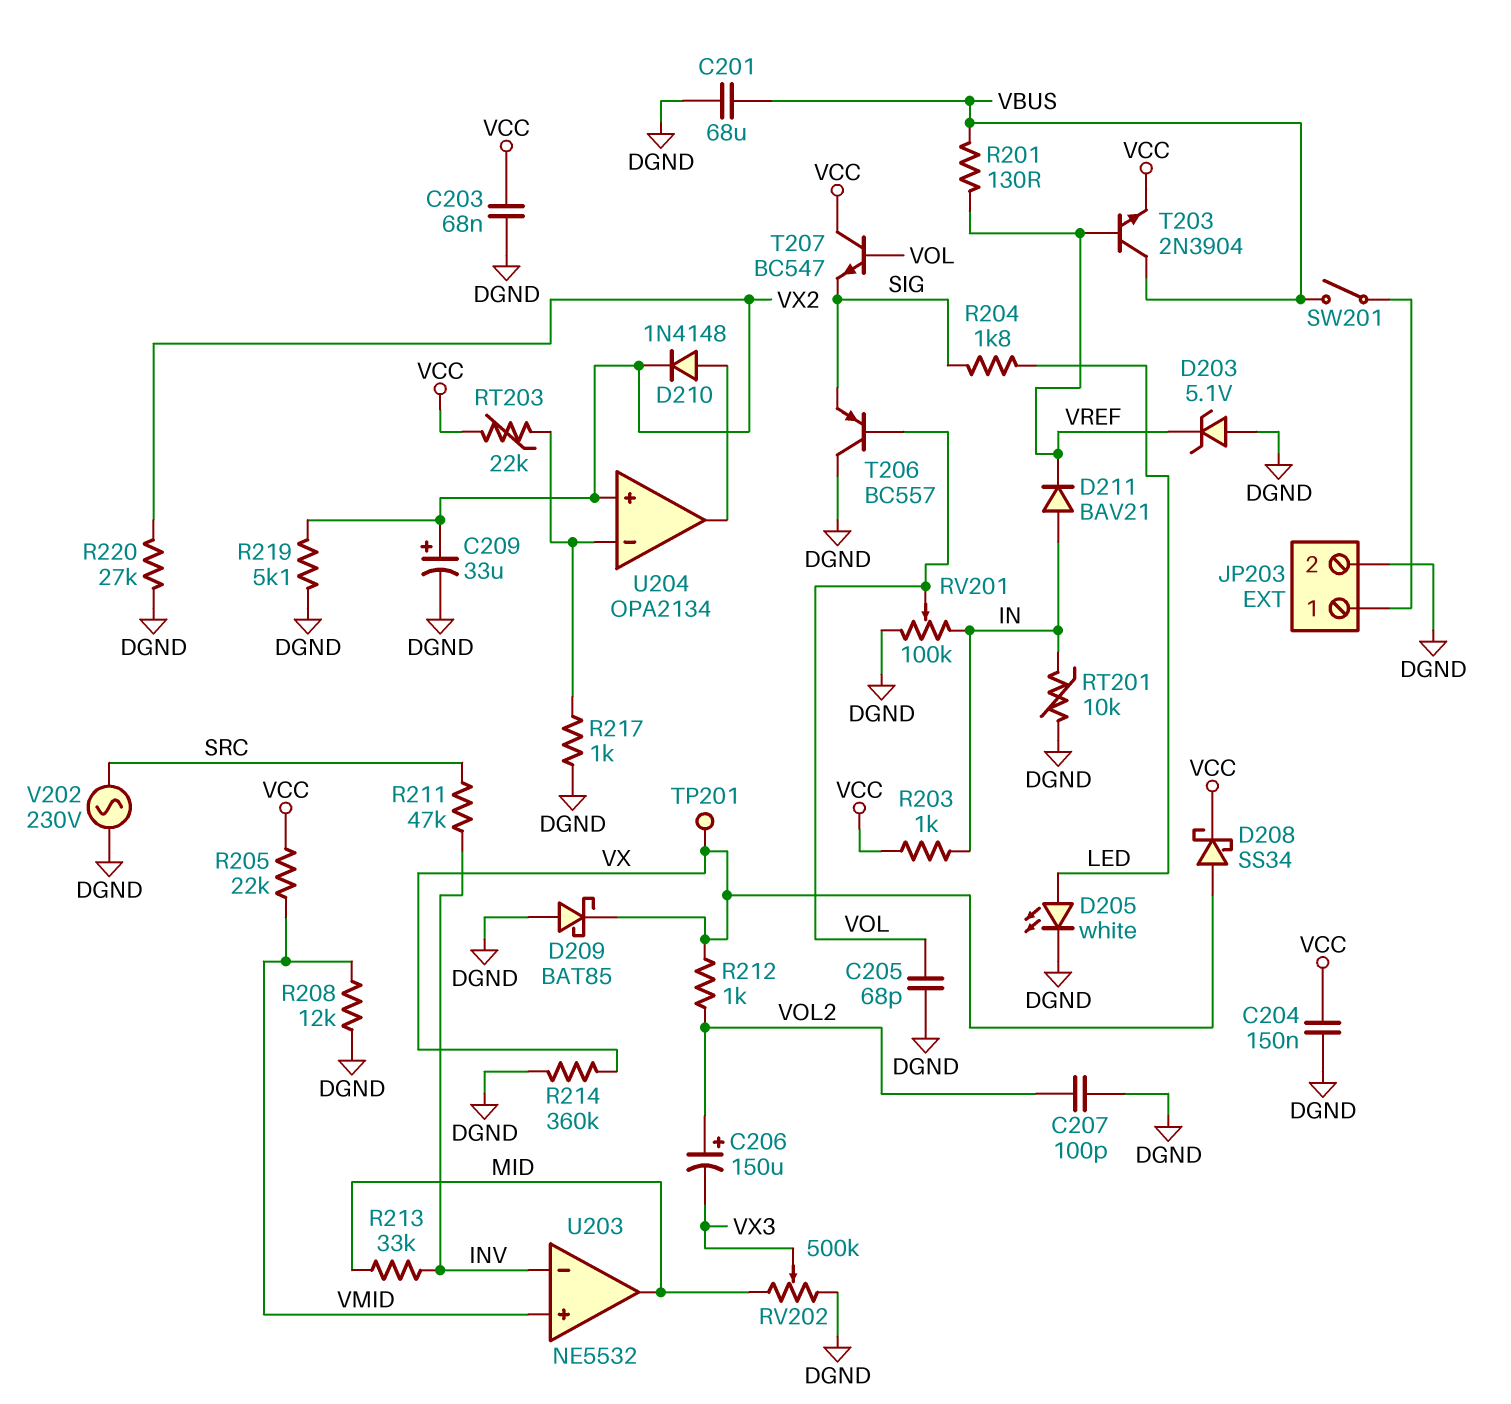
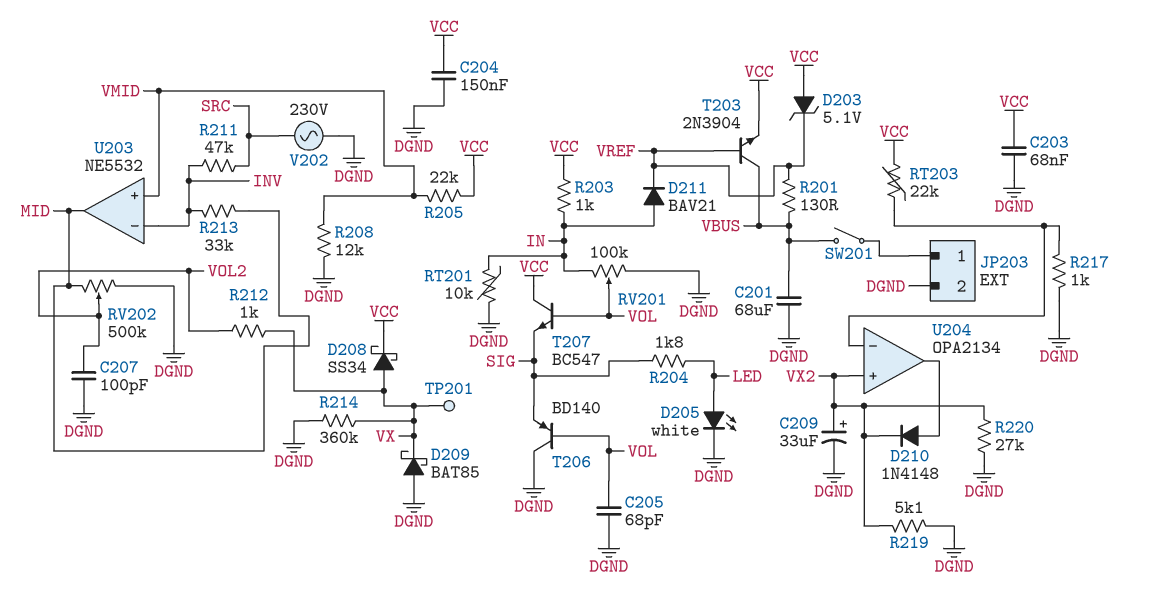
C206: 150uF (plus VOL2, minus VX3) -> none
D203: zener 5.1V (A DGND, K VREF) -> zener 5.1V (A VCC, K VREF)
RV202: 500k (DGND, MID, wiper VX3) -> 500k (DGND, MID, wiper VOL2)
T206: PNP BC557 (B VOL, C DGND, E SIG) -> PNP BD140 (B VOL, C DGND, E SIG)

